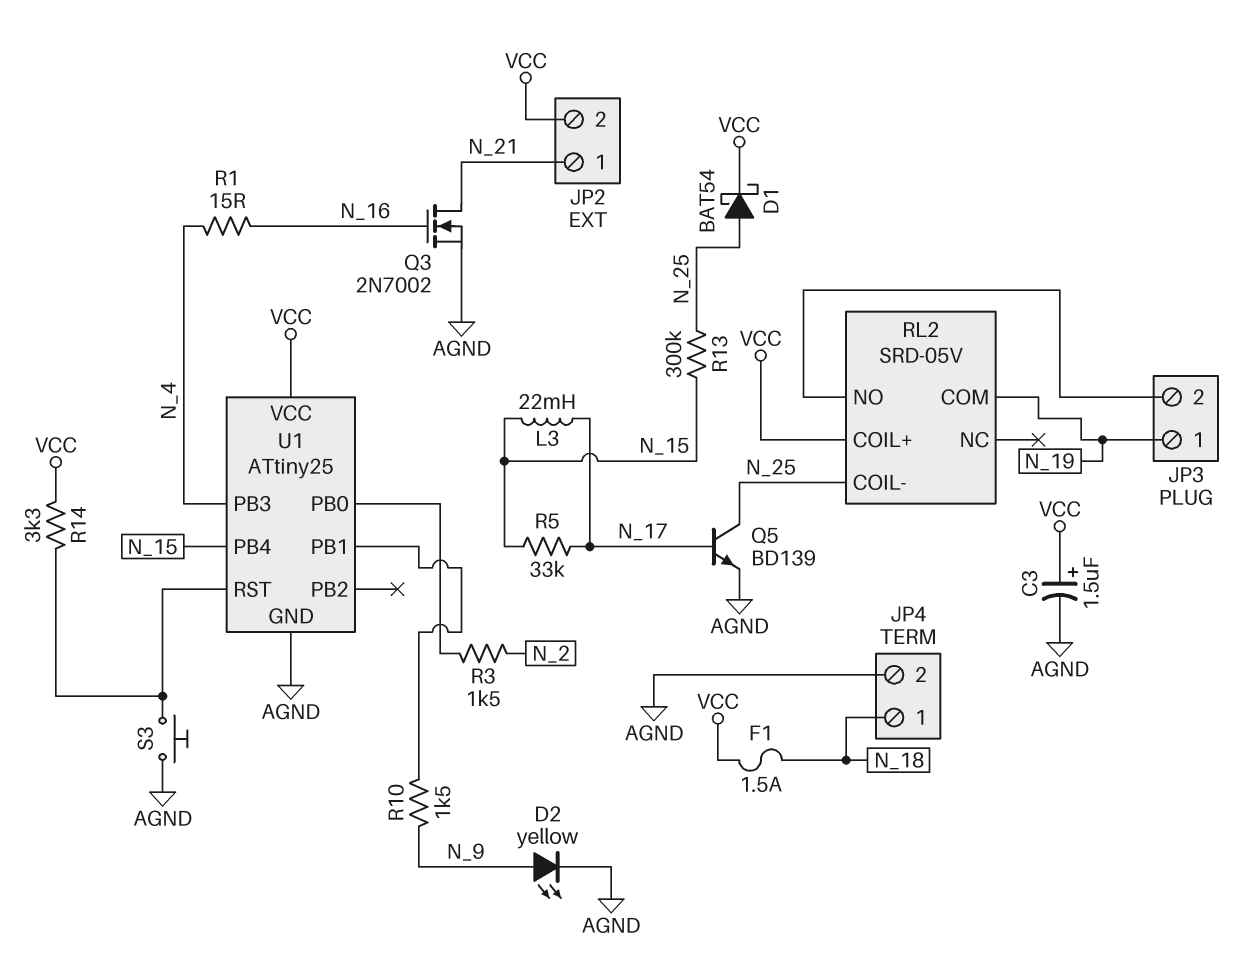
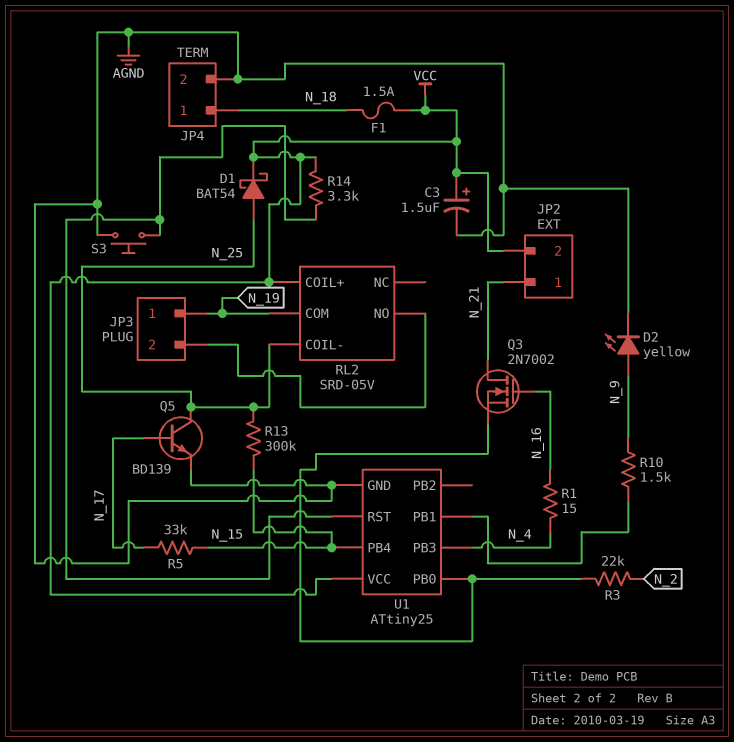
L3: 22mH (N_15, N_17) -> none
Q3: NMOS 2N7002 (G N_16, D N_21, S AGND) -> NMOS 2N7002 (G N_16, D N_21, S U1/PB0)
R3: 1.5k (N_2, U1/PB0) -> 22k (N_2, U1/PB0)

